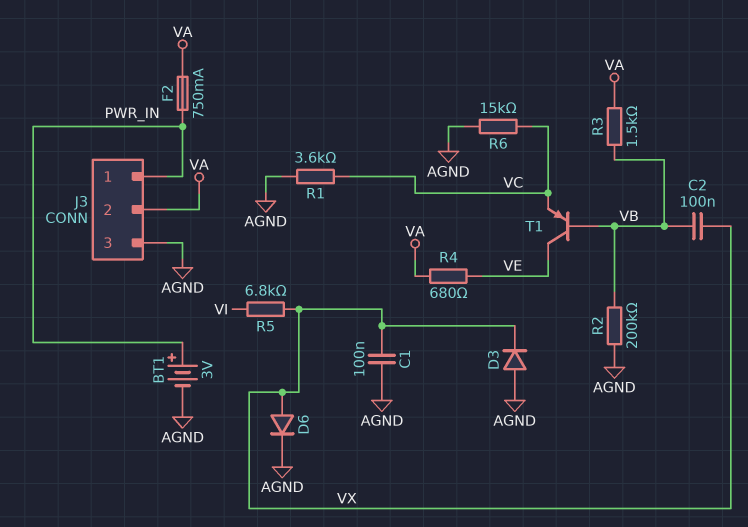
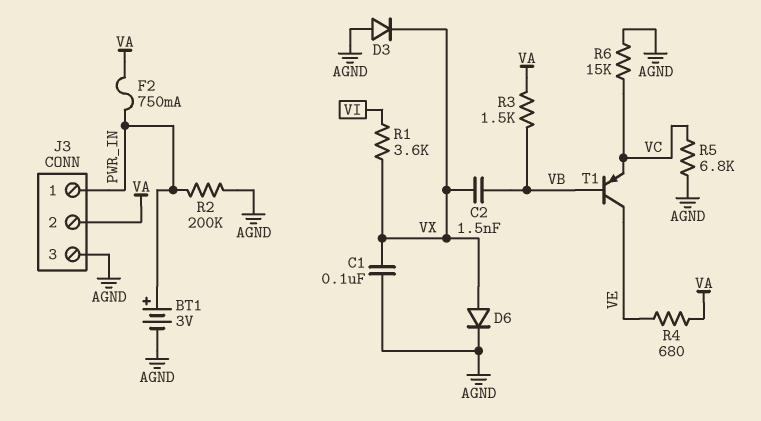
C2: 100nF (VB, VX) -> 1.5nF (VB, VX)
R1: 3.6k (AGND, VC) -> 3.6k (VI, VX)
R2: 200k (AGND, VB) -> 200k (AGND, PWR_IN)
R5: 6.8k (VI, VX) -> 6.8k (AGND, VC)

